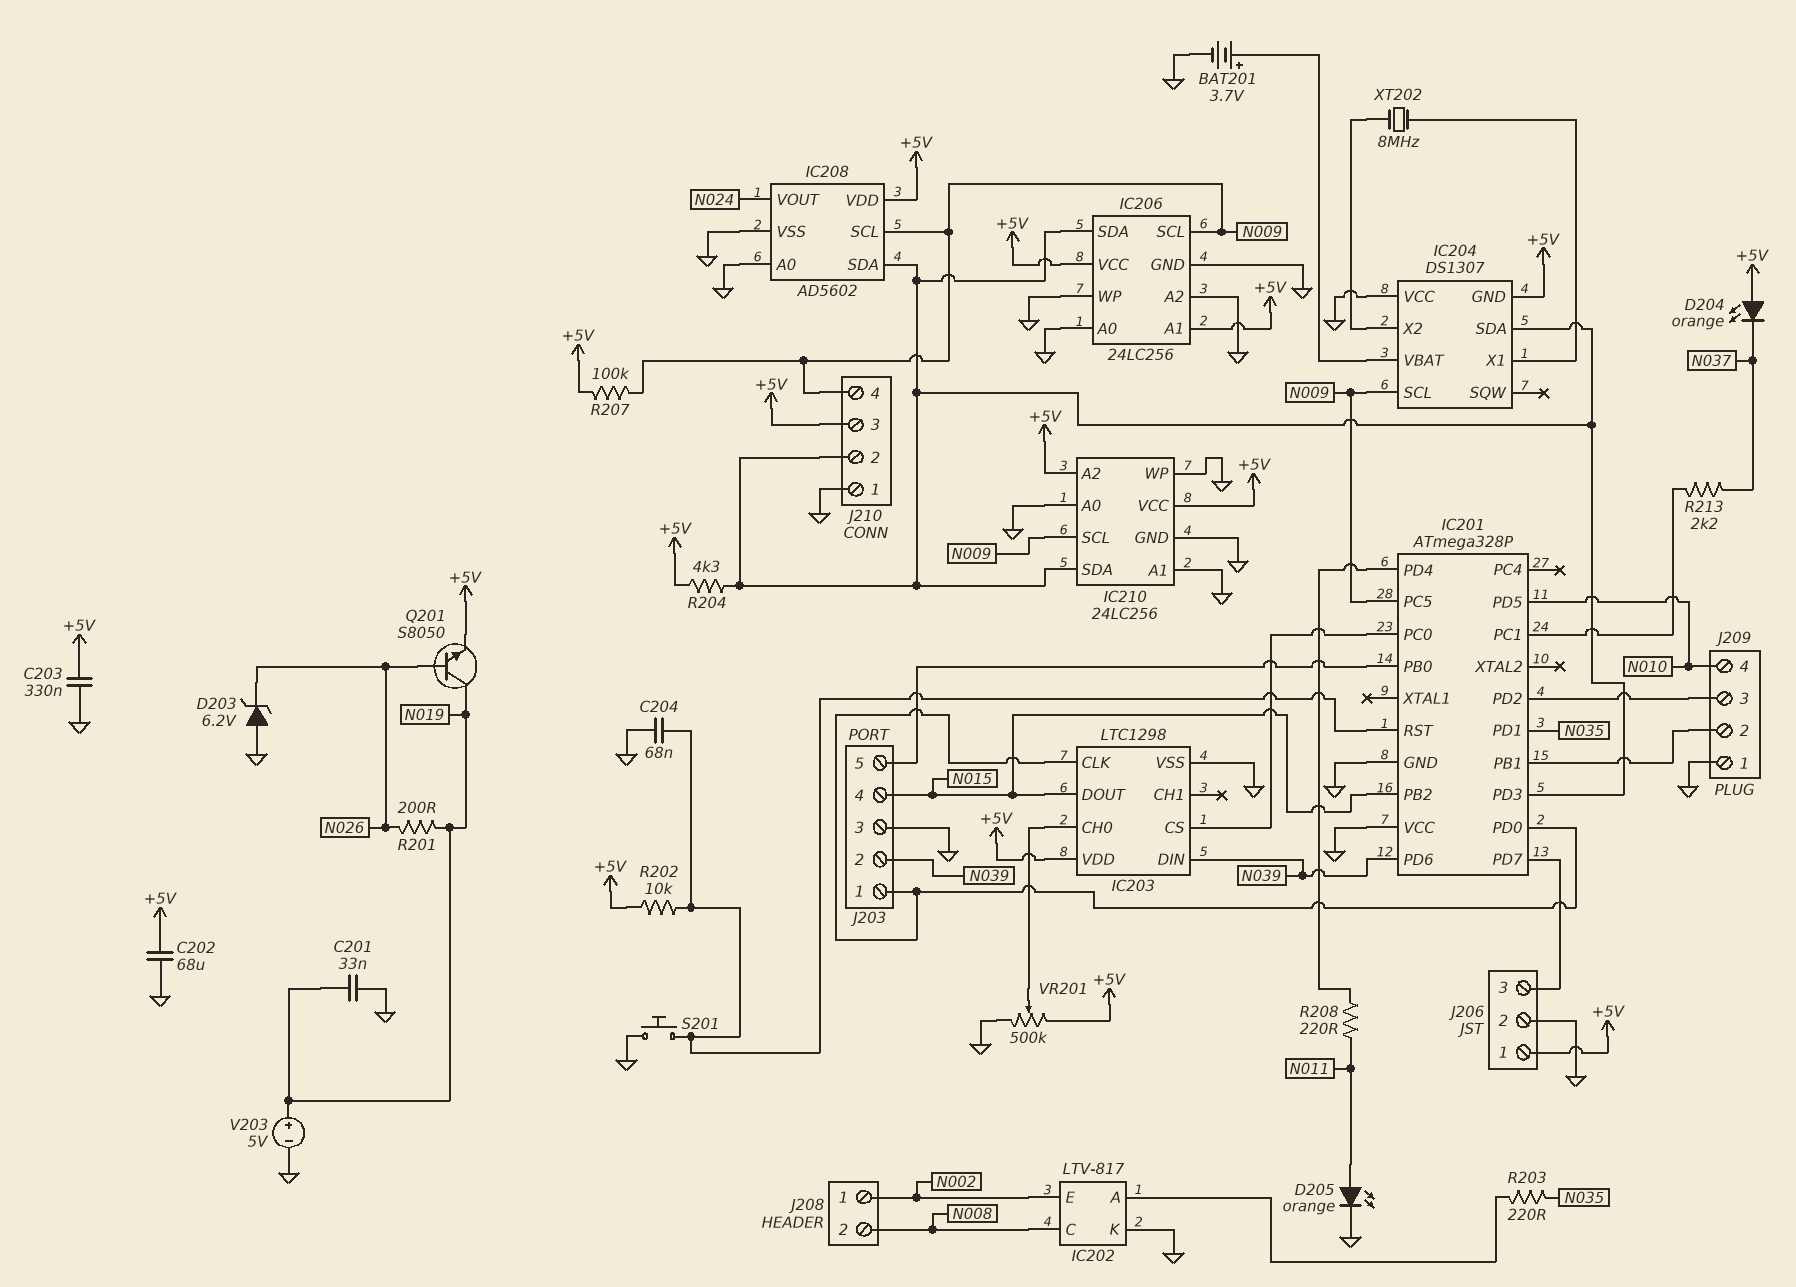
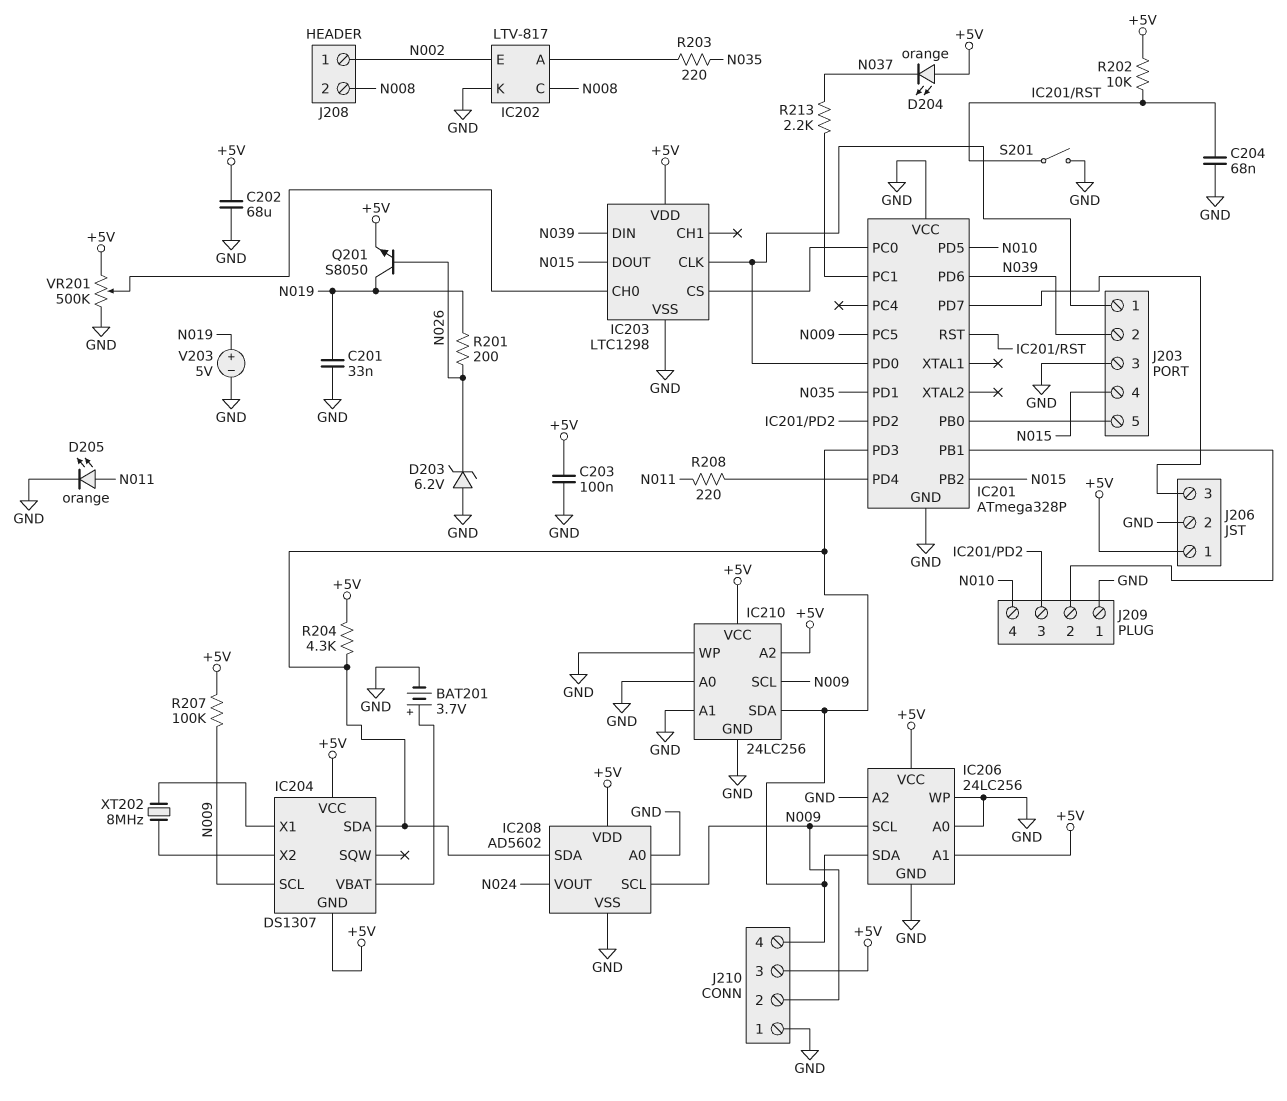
C203: 330nF (+5V, GND) -> 100nF (+5V, GND)
IC204 pin VCC: GND -> +5V
J210 pin 2: IC201/PD3 -> N009
J210 pin 4: N009 -> IC201/PD3
S201: button (GND, IC201/RST) -> switch (GND, IC201/RST)

